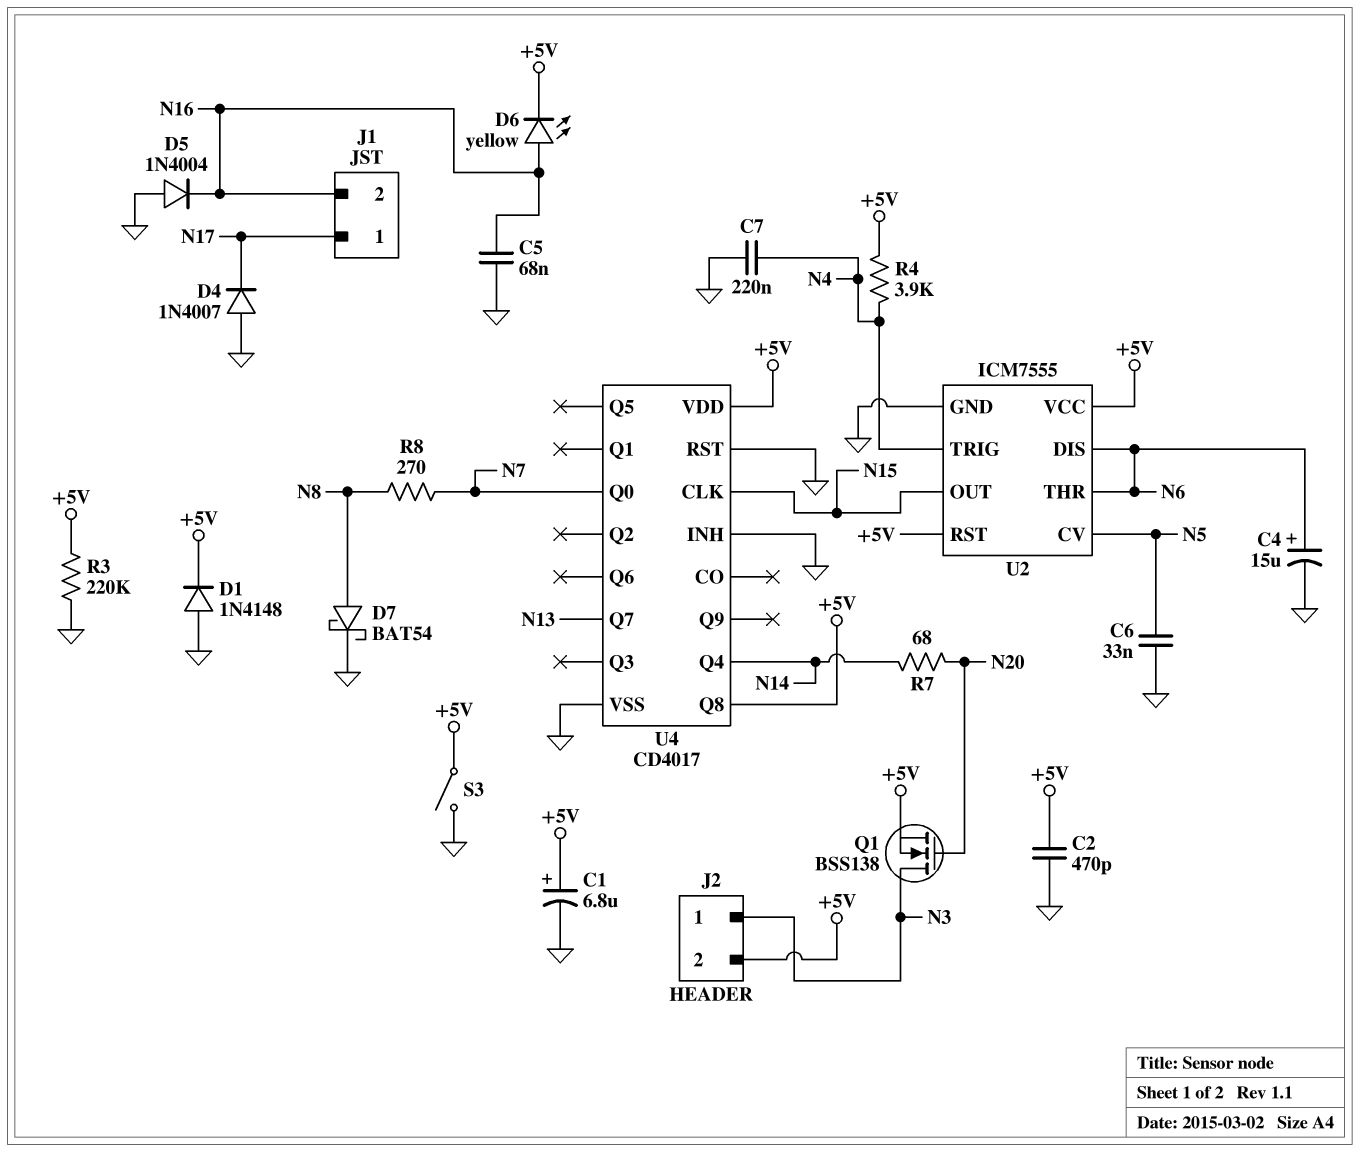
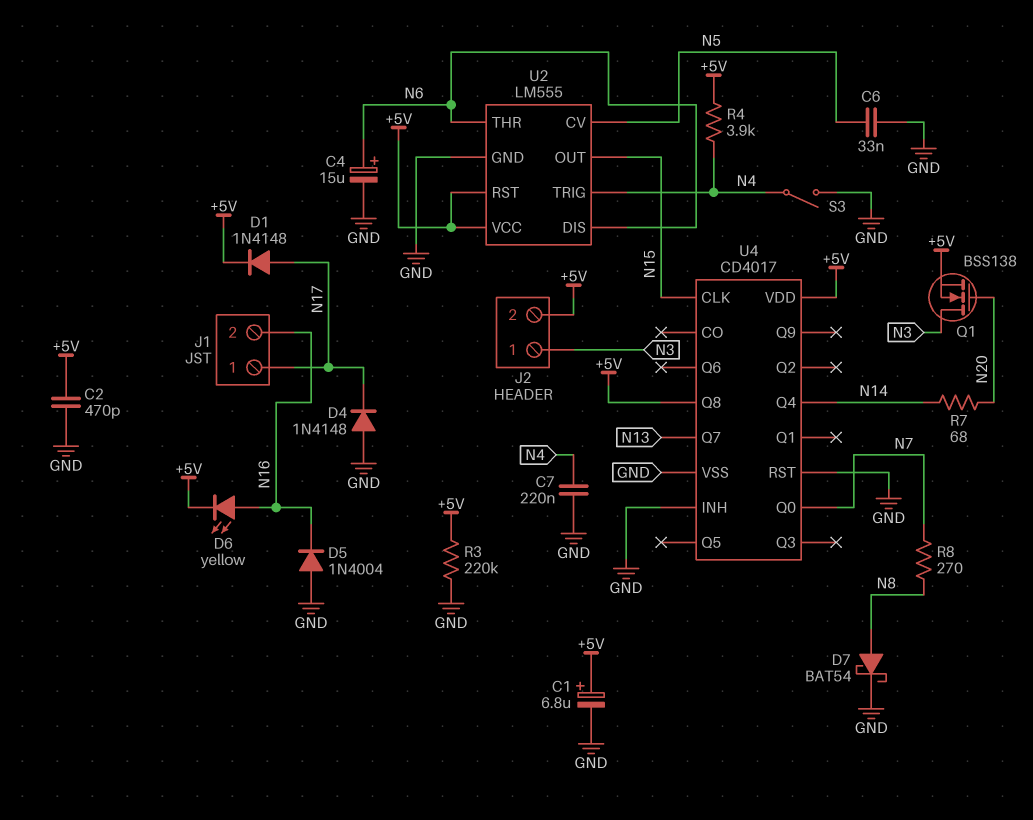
C5: 68nF (GND, N16) -> none
D1: diode 1N4148 (A GND, K +5V) -> diode 1N4148 (A N17, K +5V)
D4: diode 1N4007 (A GND, K N17) -> diode 1N4148 (A GND, K N17)
S3: switch (+5V, GND) -> switch (GND, N4)
U2: ICM7555 -> LM555

